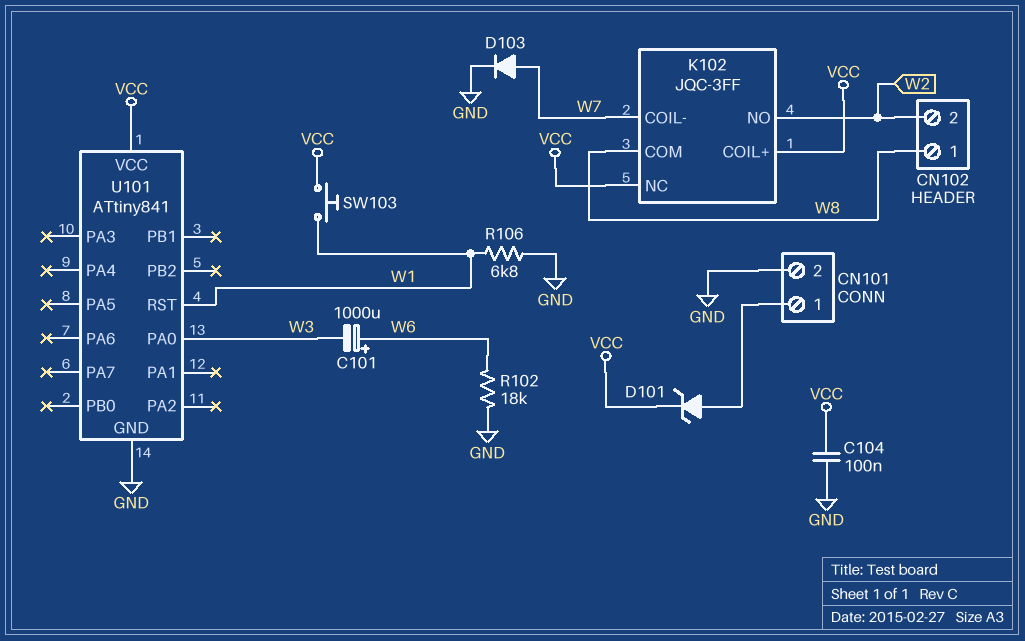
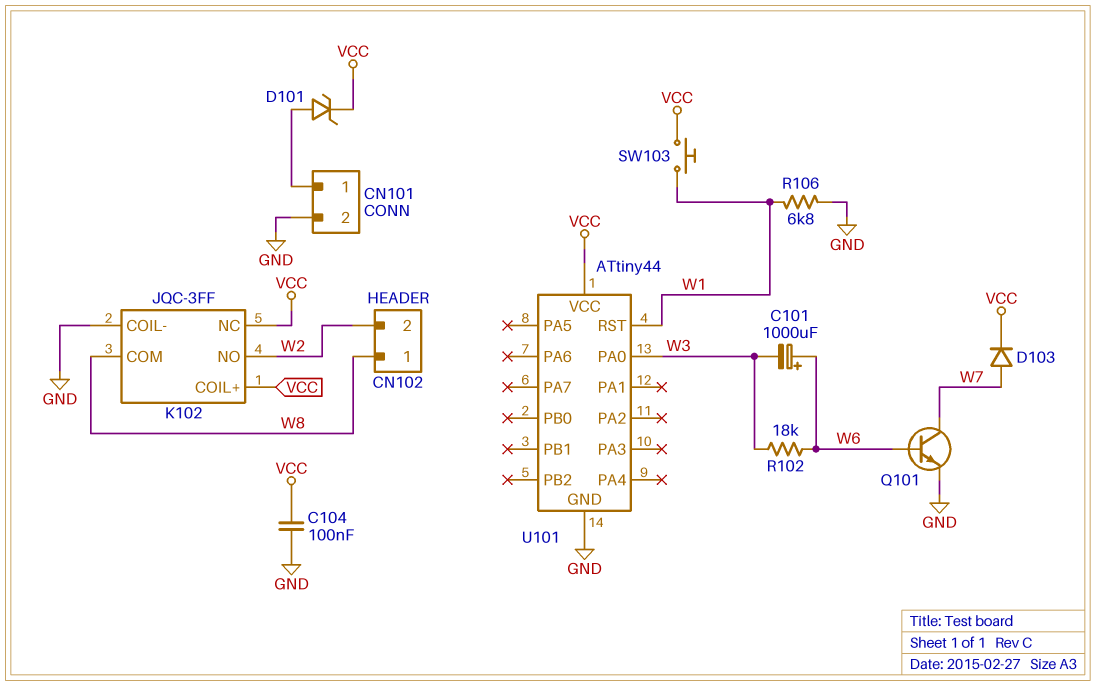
D103: diode (A W7, K GND) -> diode (A W7, K VCC)
K102 pin COIL-: W7 -> GND
Q101: none -> NPN (B W6, C W7, E GND)
R102: 18k (GND, W6) -> 18k (W3, W6)
U101: ATtiny841 -> ATtiny44

